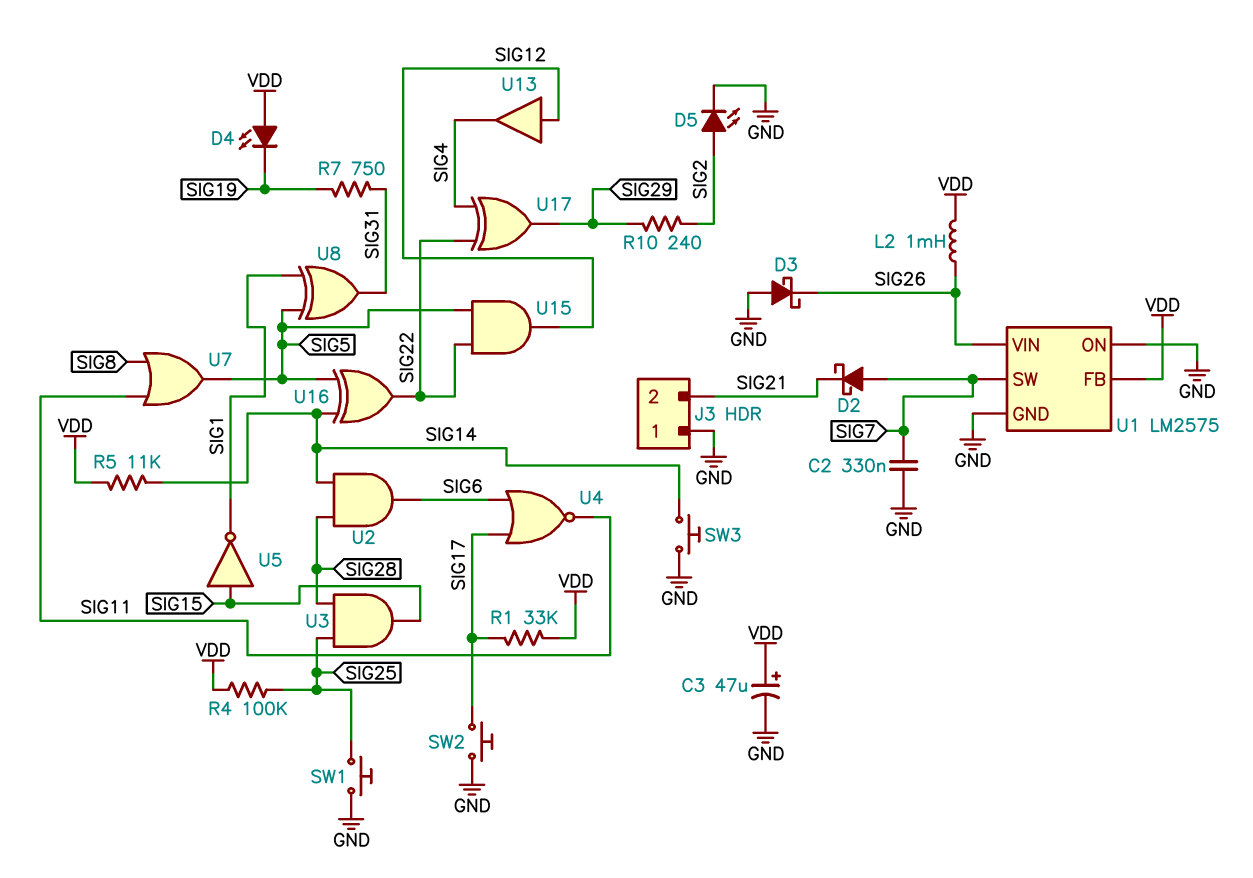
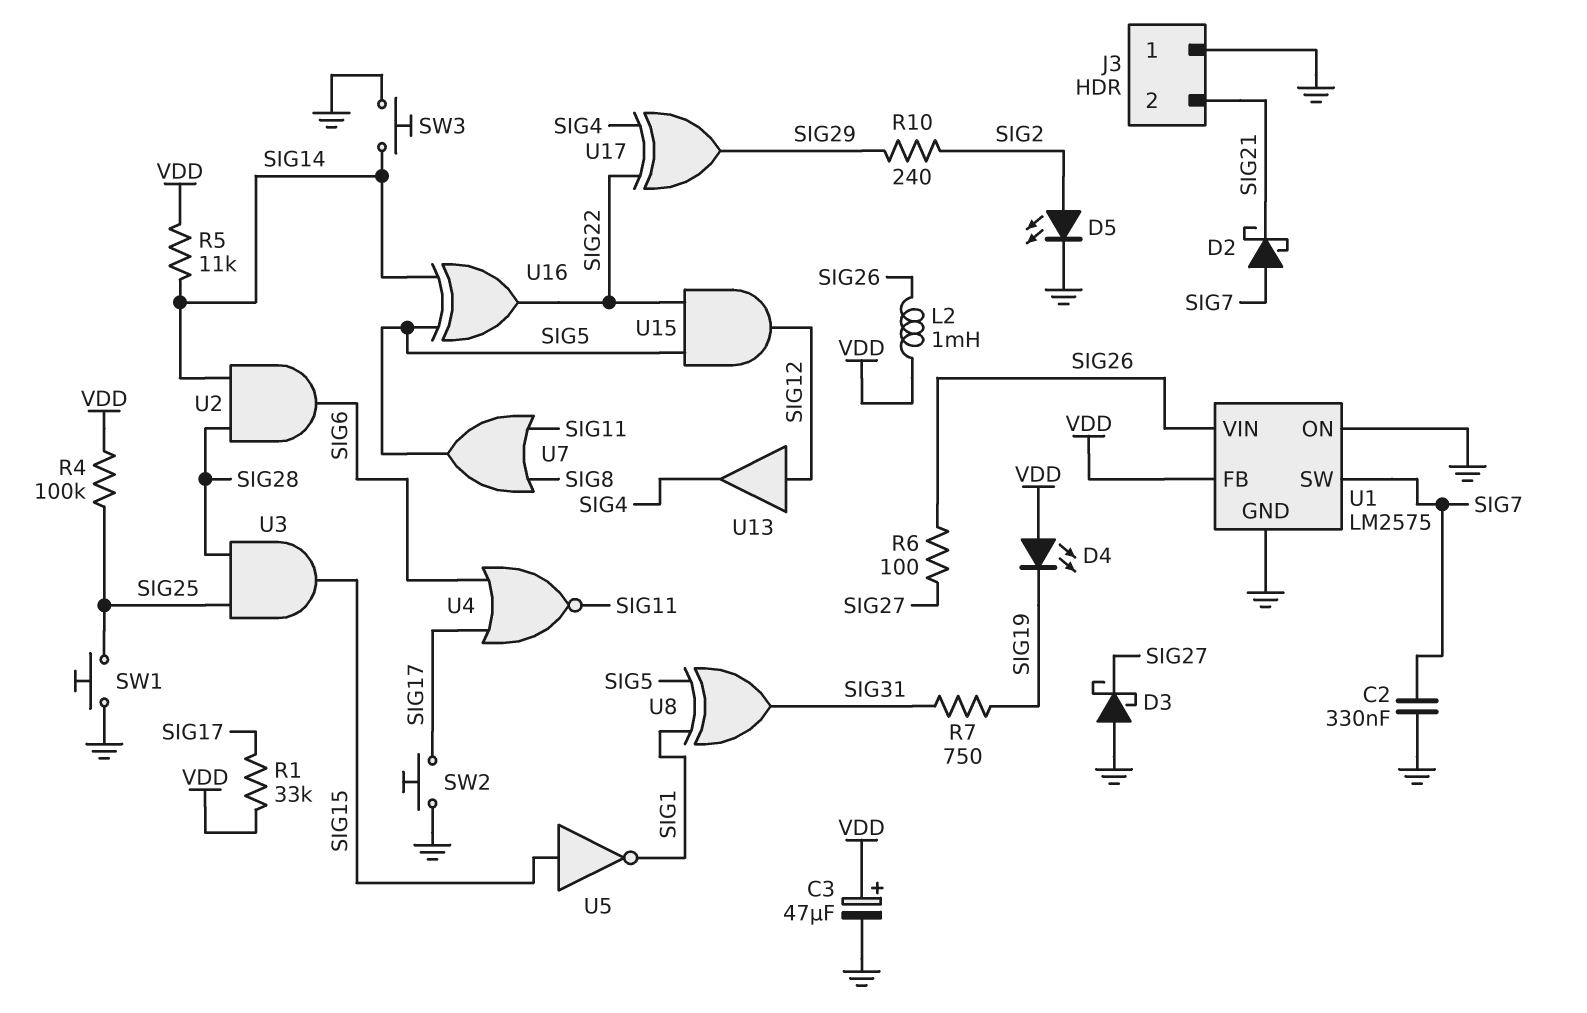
D3: schottky (A GND, K SIG26) -> schottky (A GND, K SIG27)
R6: none -> 100 (SIG26, SIG27)

